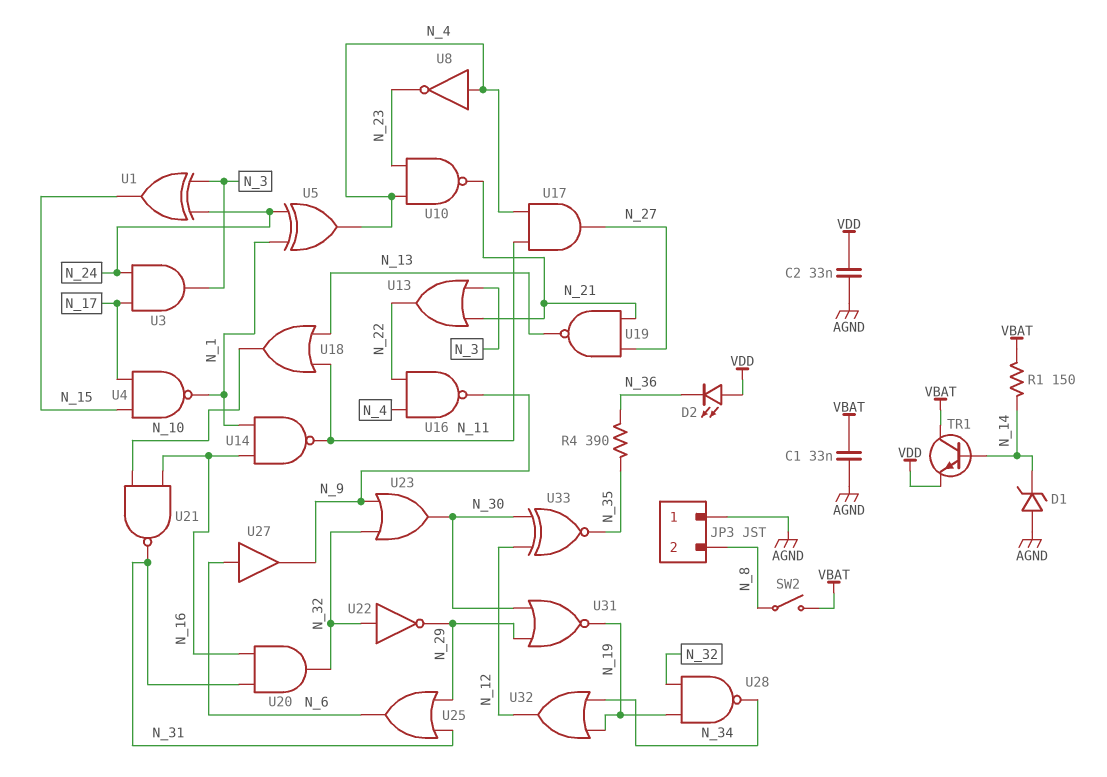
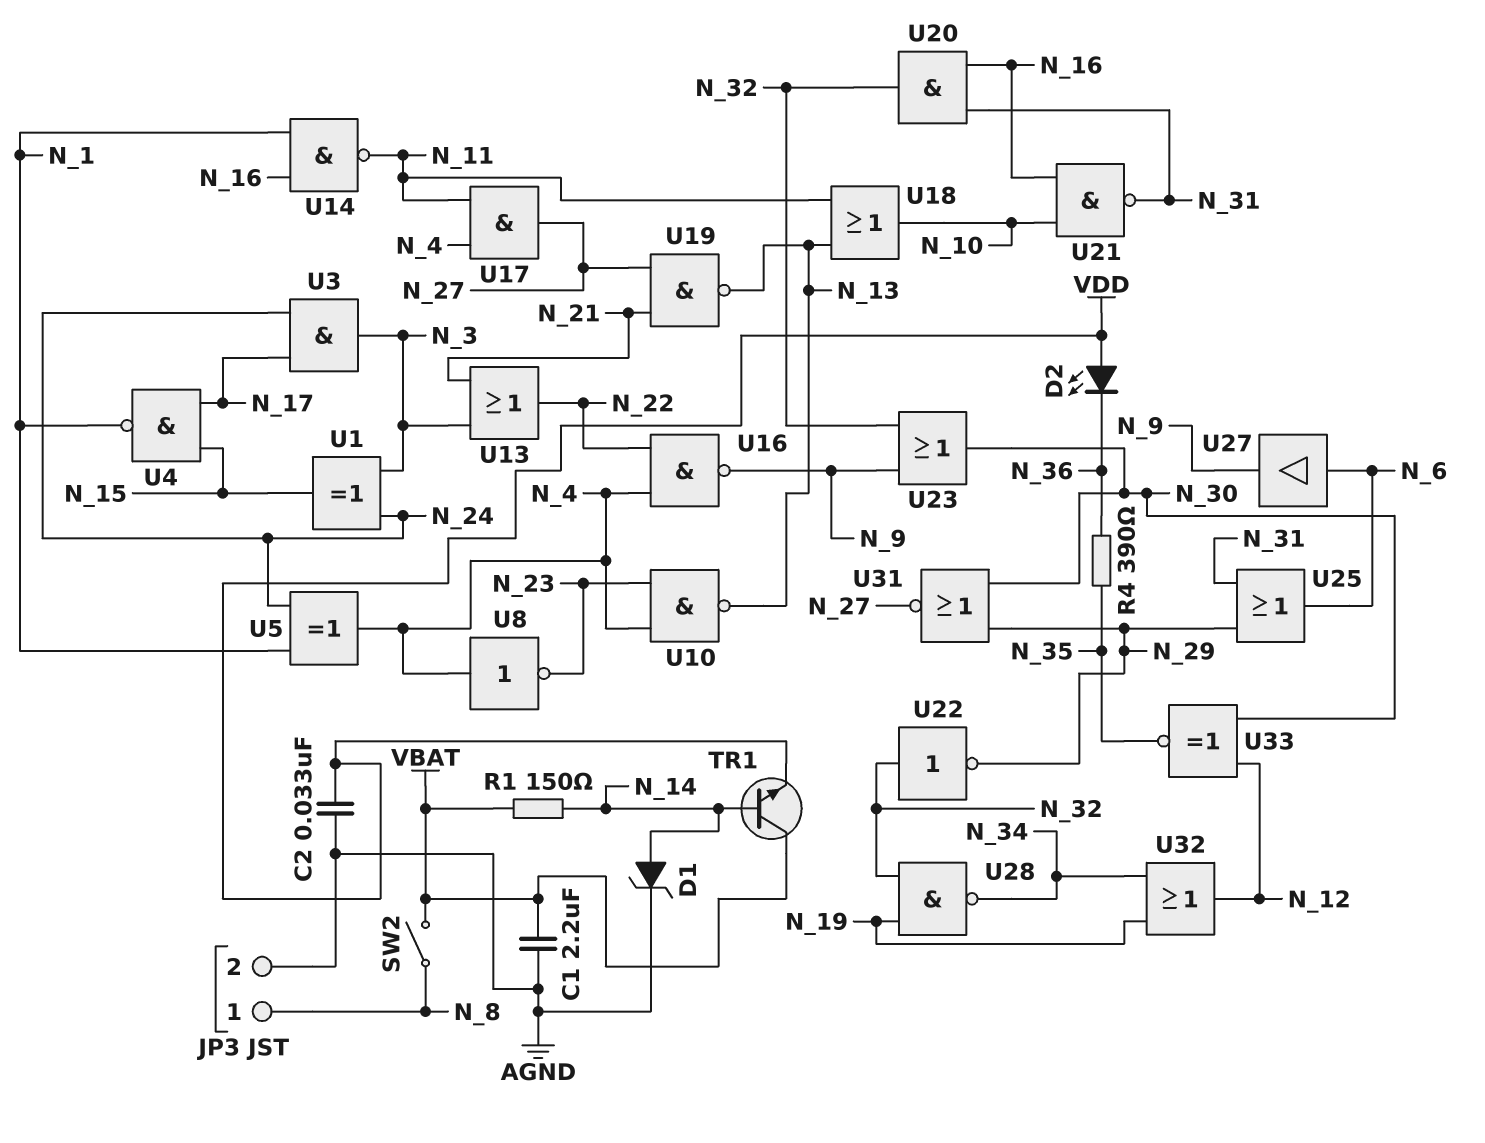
C1: 33nF (AGND, VBAT) -> 2.2uF (AGND, VBAT)
D1: zener (A AGND, K N_14) -> zener (A N_14, K AGND)
JP3 pin 1: AGND -> N_8
JP3 pin 2: N_8 -> AGND
U10: NAND (in N_4, in N_23, out N_21) -> NAND (in N_4, in N_23, out N_13)
U31: NOR (in N_29, in N_30, out N_19) -> NOR (in N_29, in N_30, out N_27)

